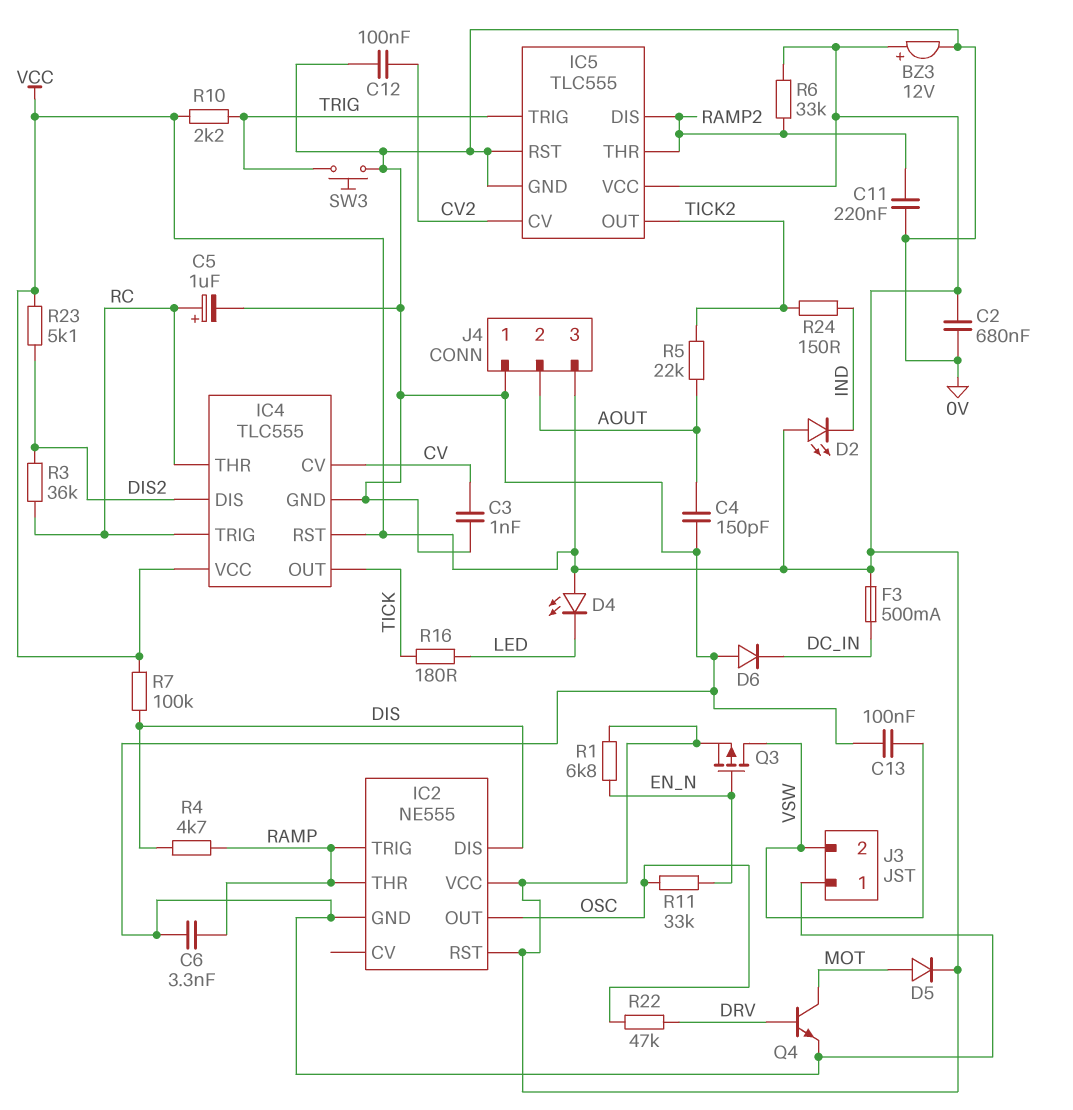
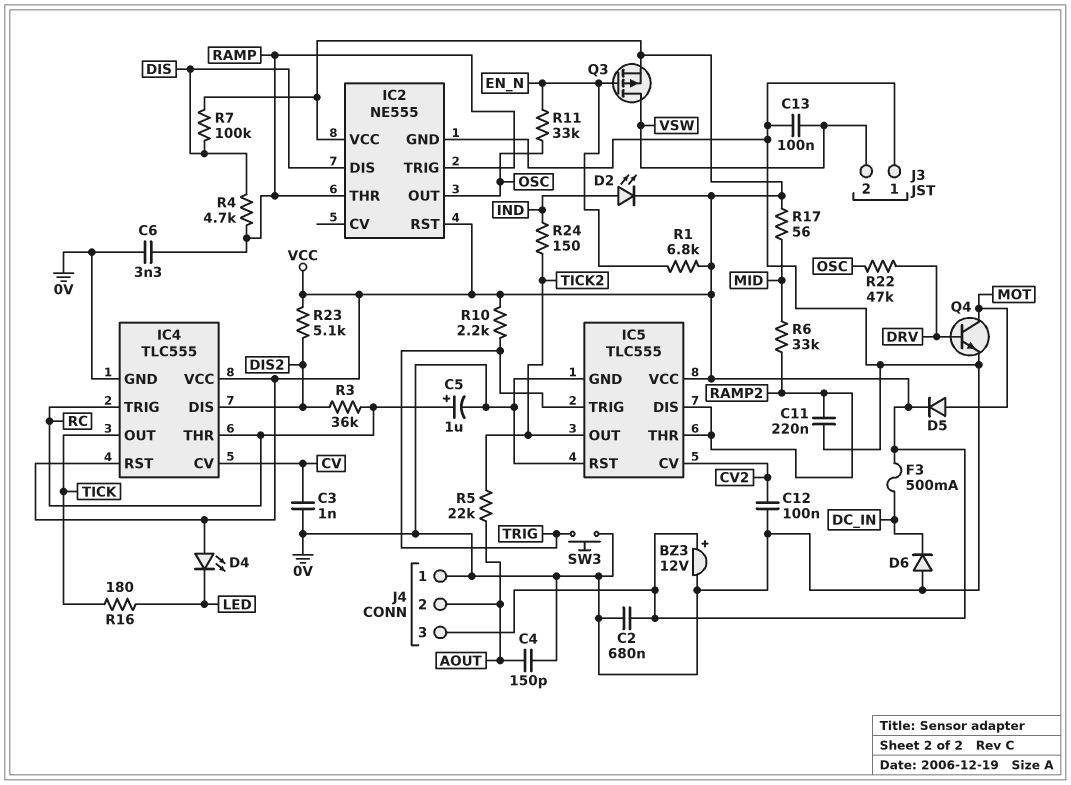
D2: LED (A VCC, K IND) -> LED (A IND, K VCC)
R6: 33k (RAMP2, VCC) -> 33k (MID, RAMP2)
R17: none -> 56 (MID, VCC)

